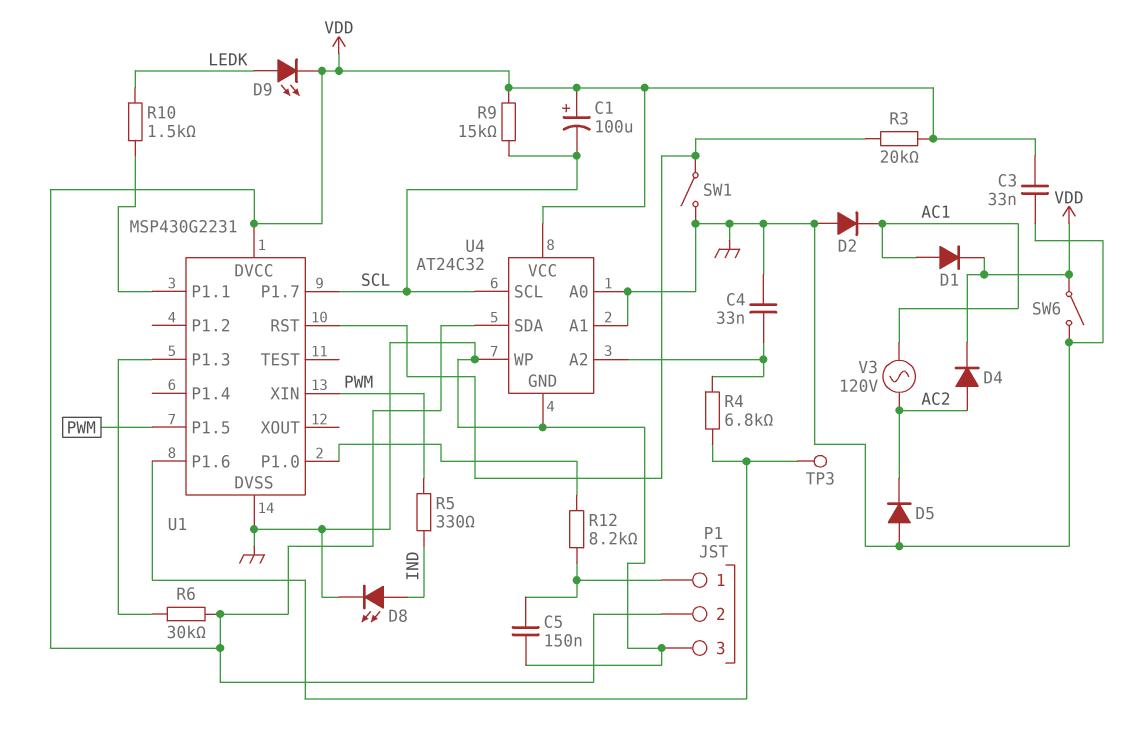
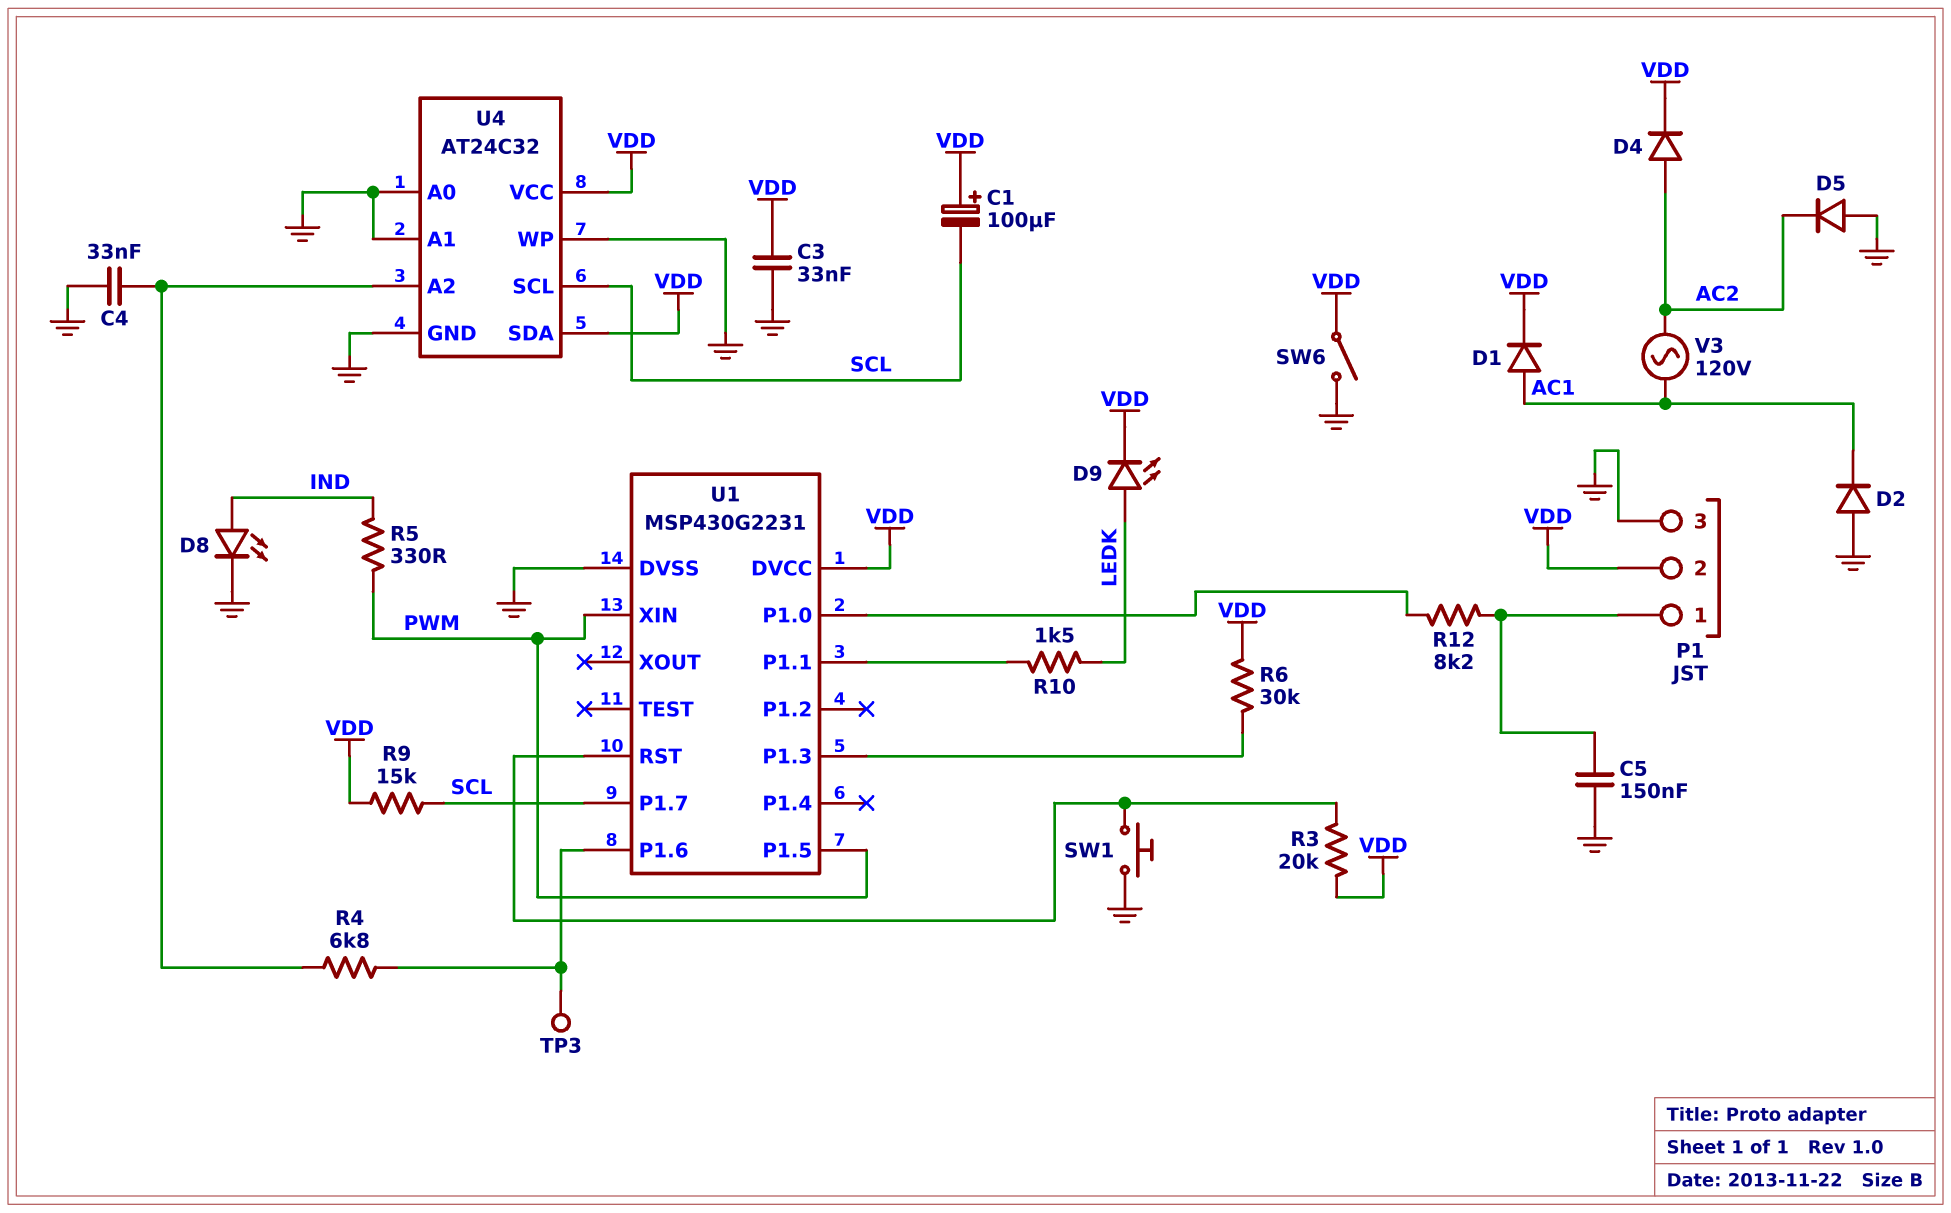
SW1: switch (GND, U1/RST) -> button (GND, U1/RST)

